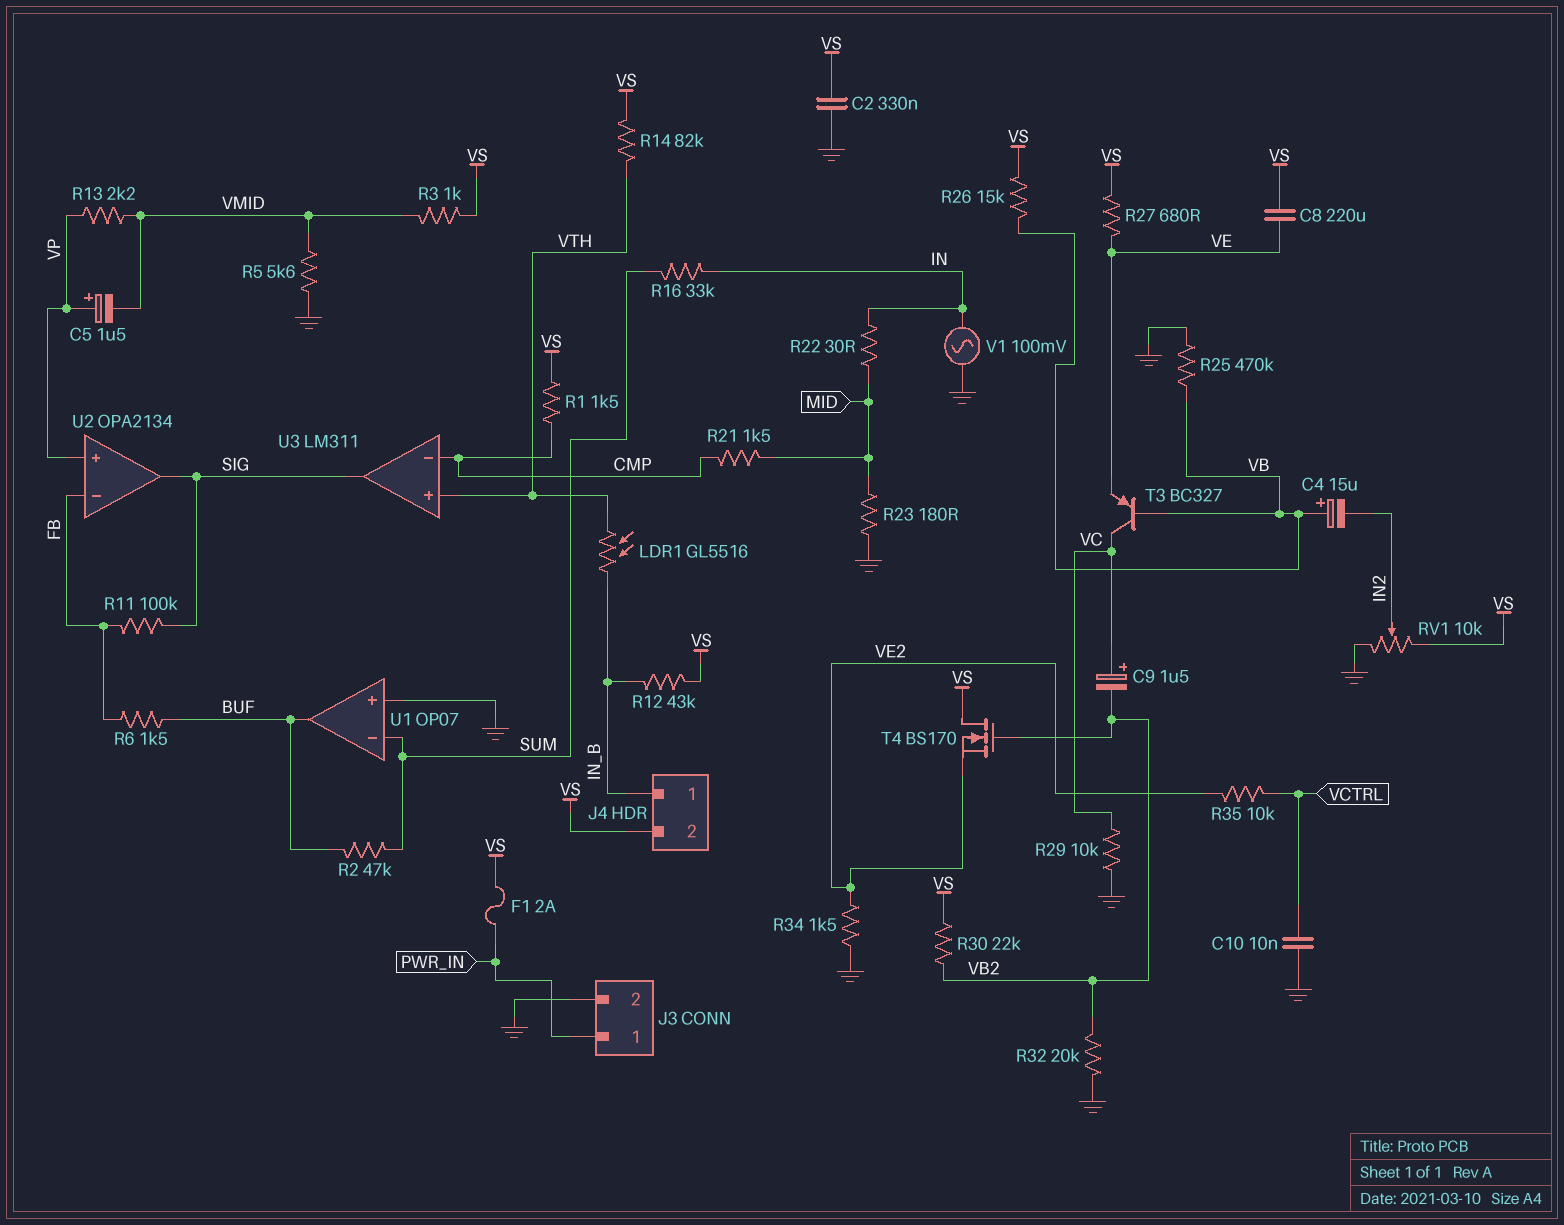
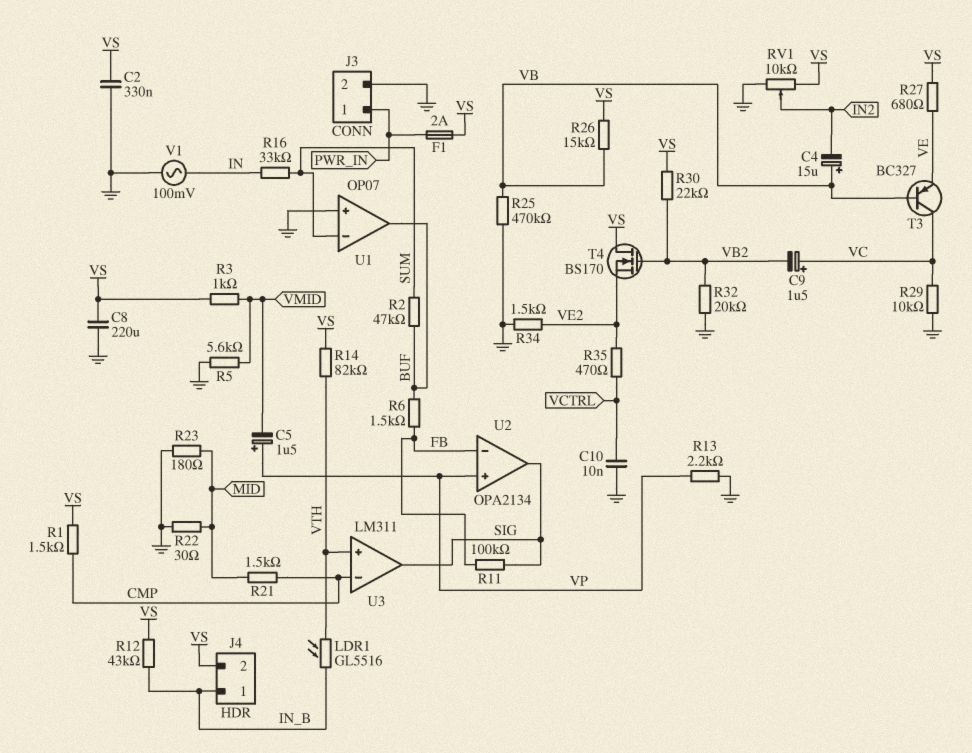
C8: 220uF (VE, VS) -> 220uF (GND, VS)
R13: 2.2k (VMID, VP) -> 2.2k (GND, VP)
R22: 30 (IN, MID) -> 30 (GND, MID)
R35: 10k (VCTRL, VE2) -> 470 (VCTRL, VE2)

